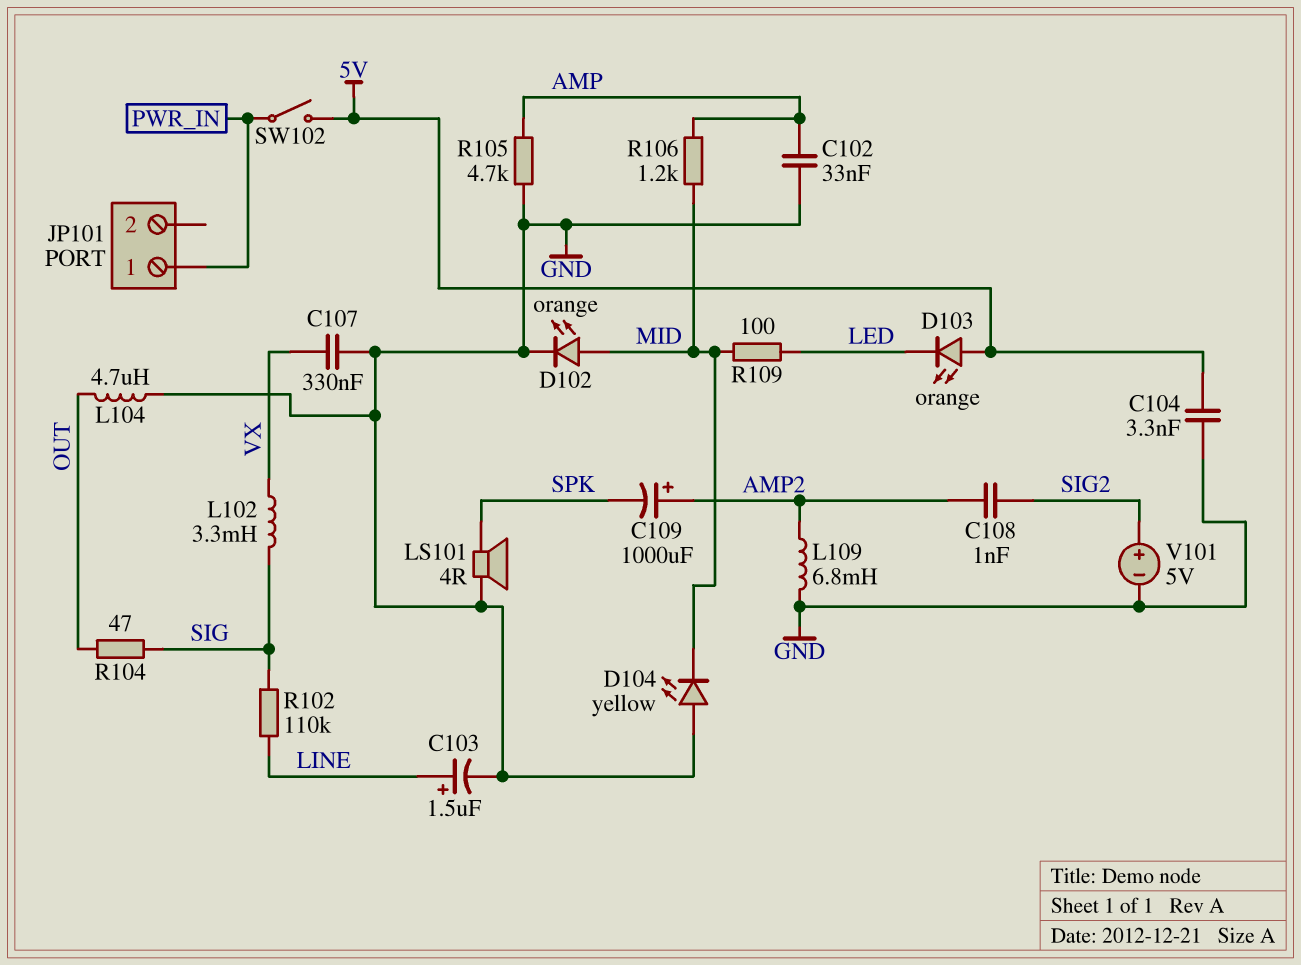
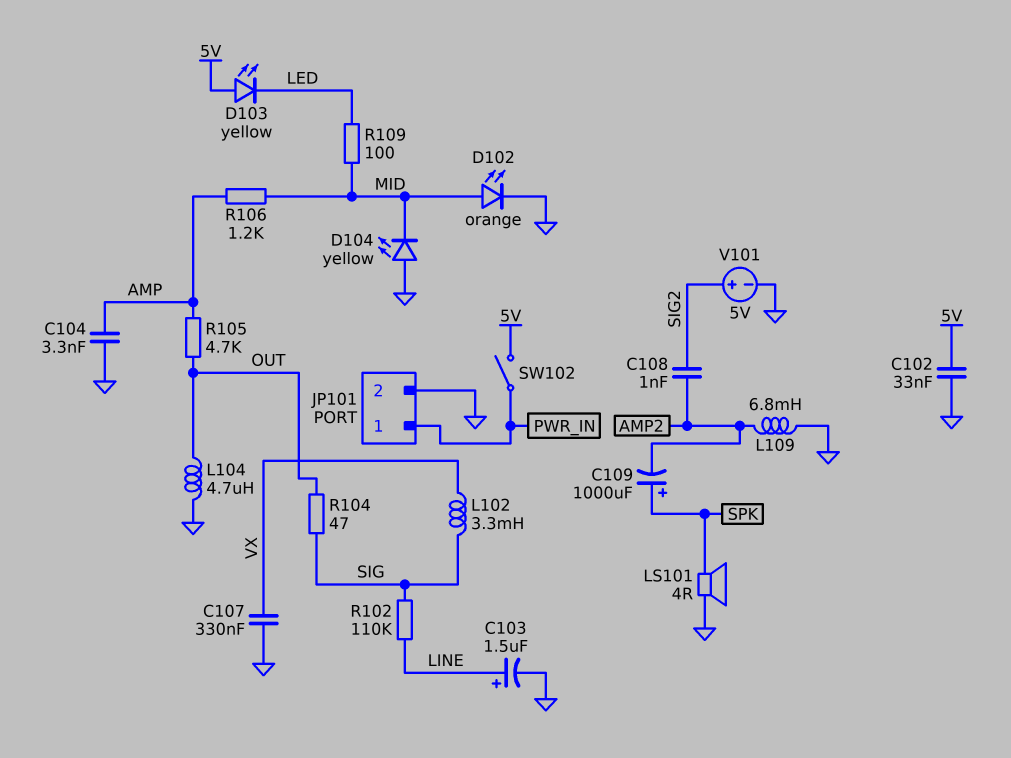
C102: 33nF (AMP, GND) -> 33nF (5V, GND)
C104: 3.3nF (5V, GND) -> 3.3nF (AMP, GND)
C109: 1000uF (plus AMP2, minus SPK) -> 1000uF (plus SPK, minus AMP2)
D103: LED orange (A 5V, K LED) -> LED yellow (A 5V, K LED)
JP101 pin 2: none -> GND
R105: 4.7k (AMP, GND) -> 4.7k (AMP, OUT)

